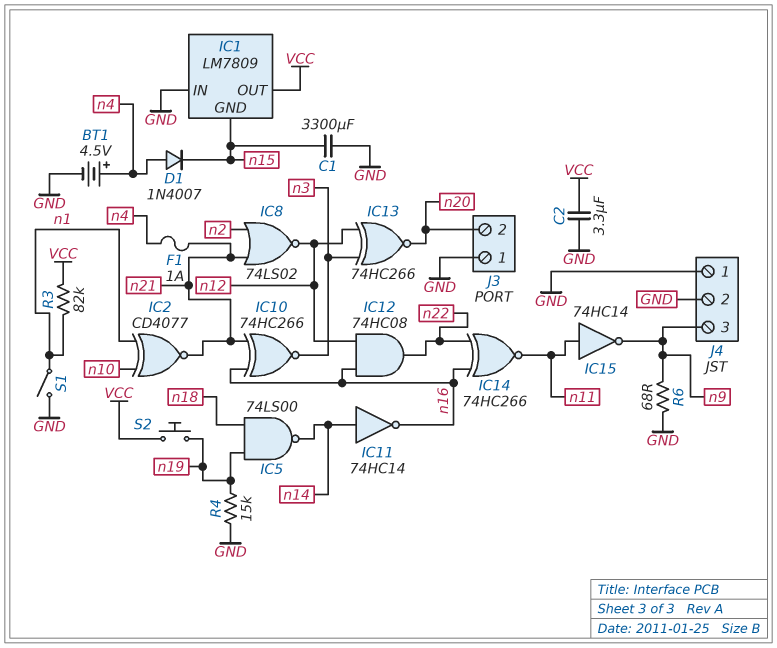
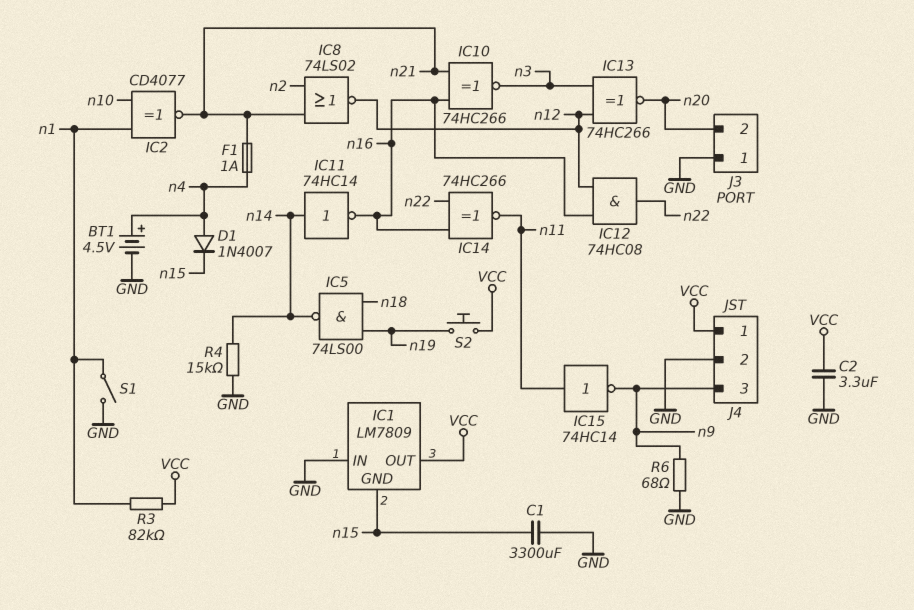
J4 pin 1: GND -> VCC
R4: 15k (GND, n19) -> 15k (GND, n14)

